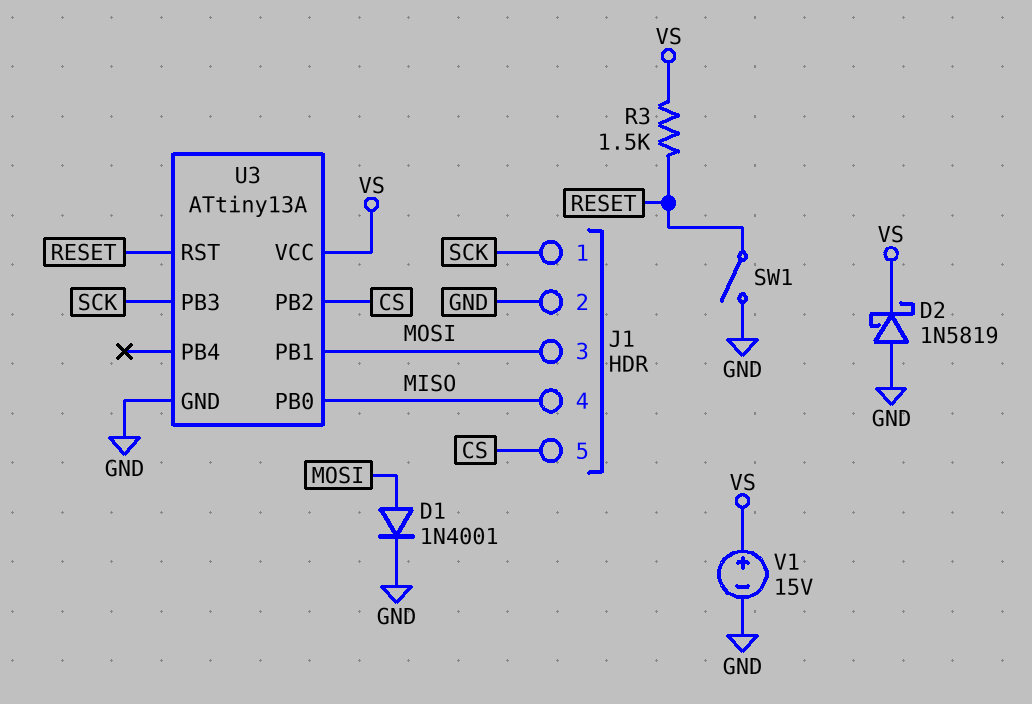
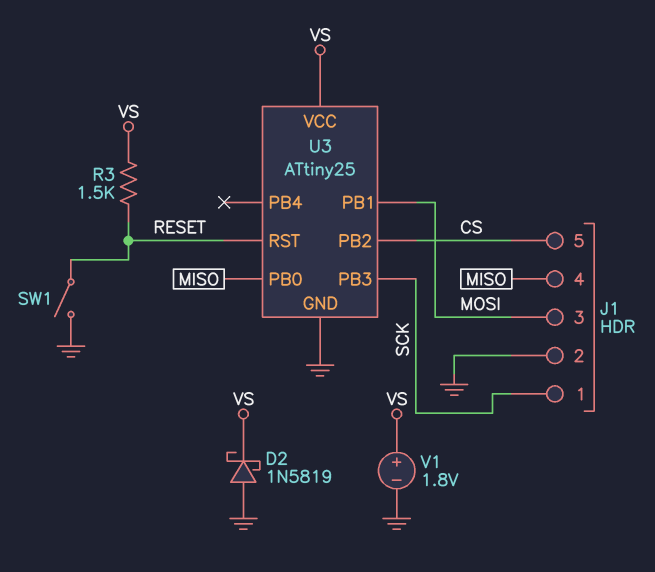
D1: diode 1N4001 (A MOSI, K GND) -> none
U3: ATtiny13A -> ATtiny25
V1: 15V (plus VS, minus GND) -> 1.8V (plus VS, minus GND)

